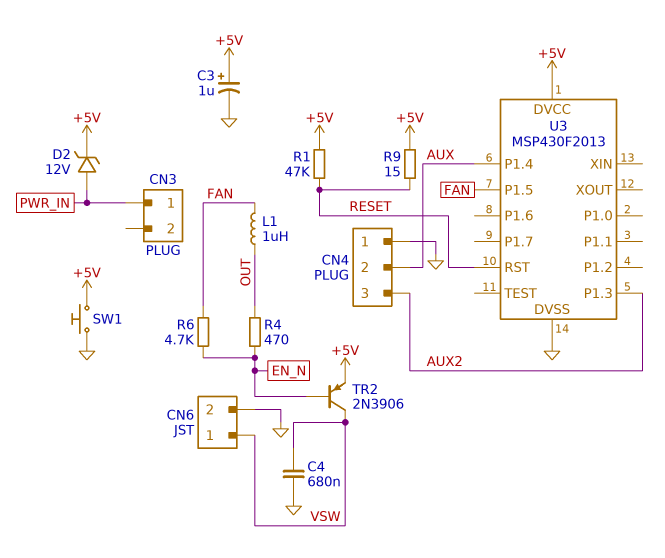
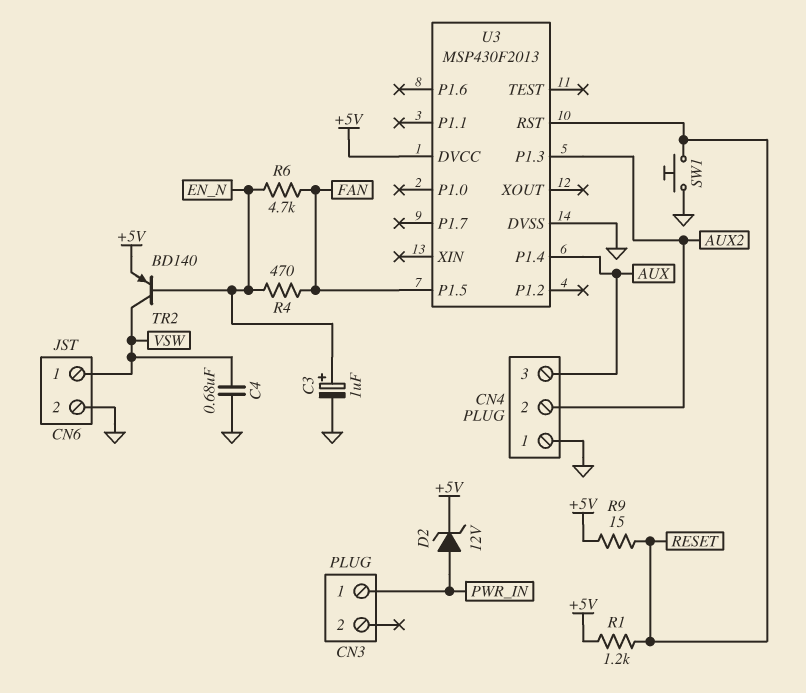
C3: 1uF (plus +5V, minus GND) -> 1uF (plus EN_N, minus GND)
CN4 pin 2: AUX -> AUX2
CN4 pin 3: AUX2 -> AUX
L1: 1uH (FAN, OUT) -> none
R1: 47k (+5V, RESET) -> 1.2k (+5V, RESET)
R4: 470 (EN_N, OUT) -> 470 (EN_N, FAN)
SW1: button (+5V, GND) -> button (GND, RESET)
TR2: PNP 2N3906 (B EN_N, C VSW, E +5V) -> PNP BD140 (B EN_N, C VSW, E +5V)

